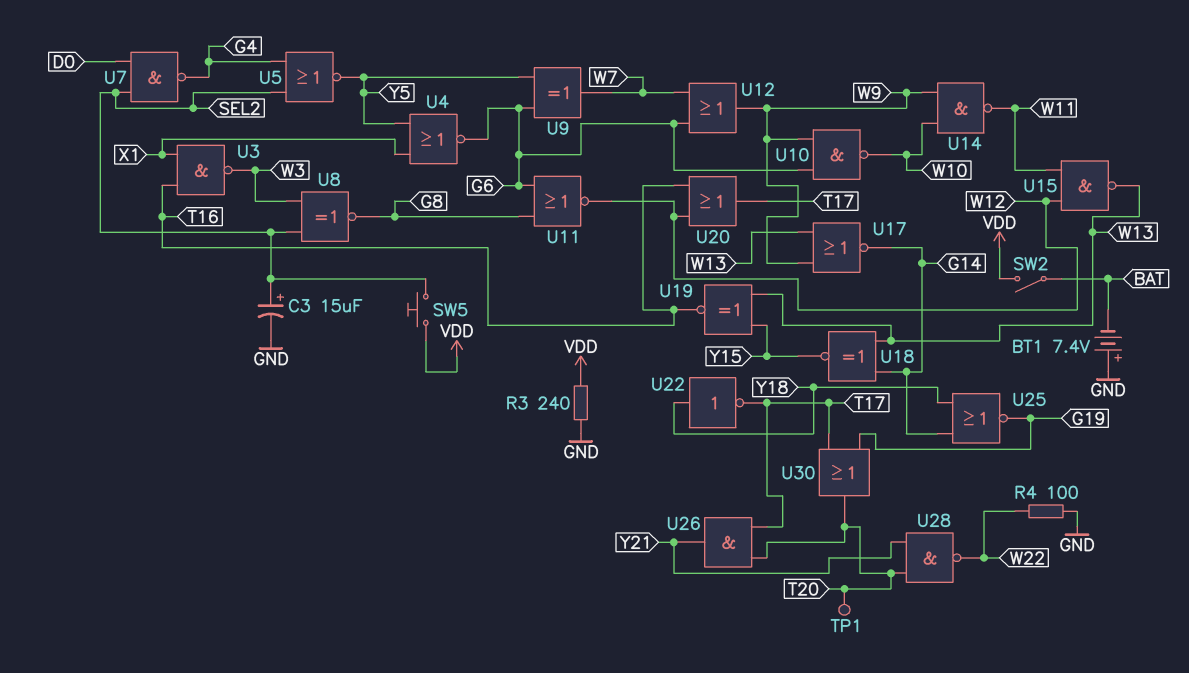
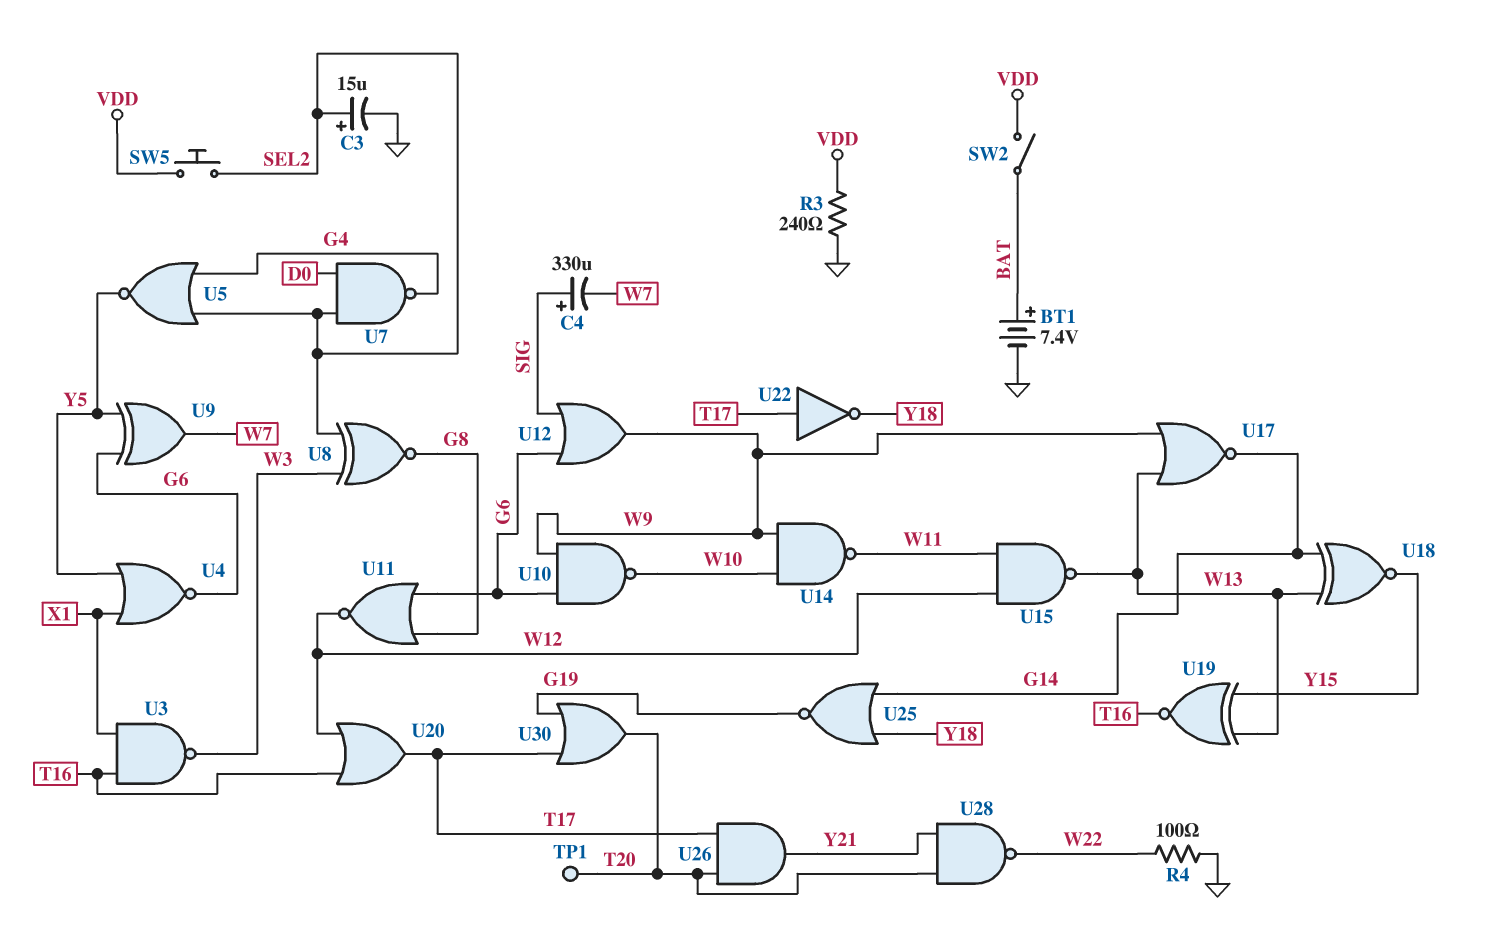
BT1: 7.4V (plus GND, minus BAT) -> 7.4V (plus BAT, minus GND)
C4: none -> 330uF (plus SIG, minus W7)
U12: OR (in G6, in W7, out W9) -> OR (in G6, in SIG, out W9)
U22: NOT (in Y18, out T17) -> NOT (in T17, out Y18)

